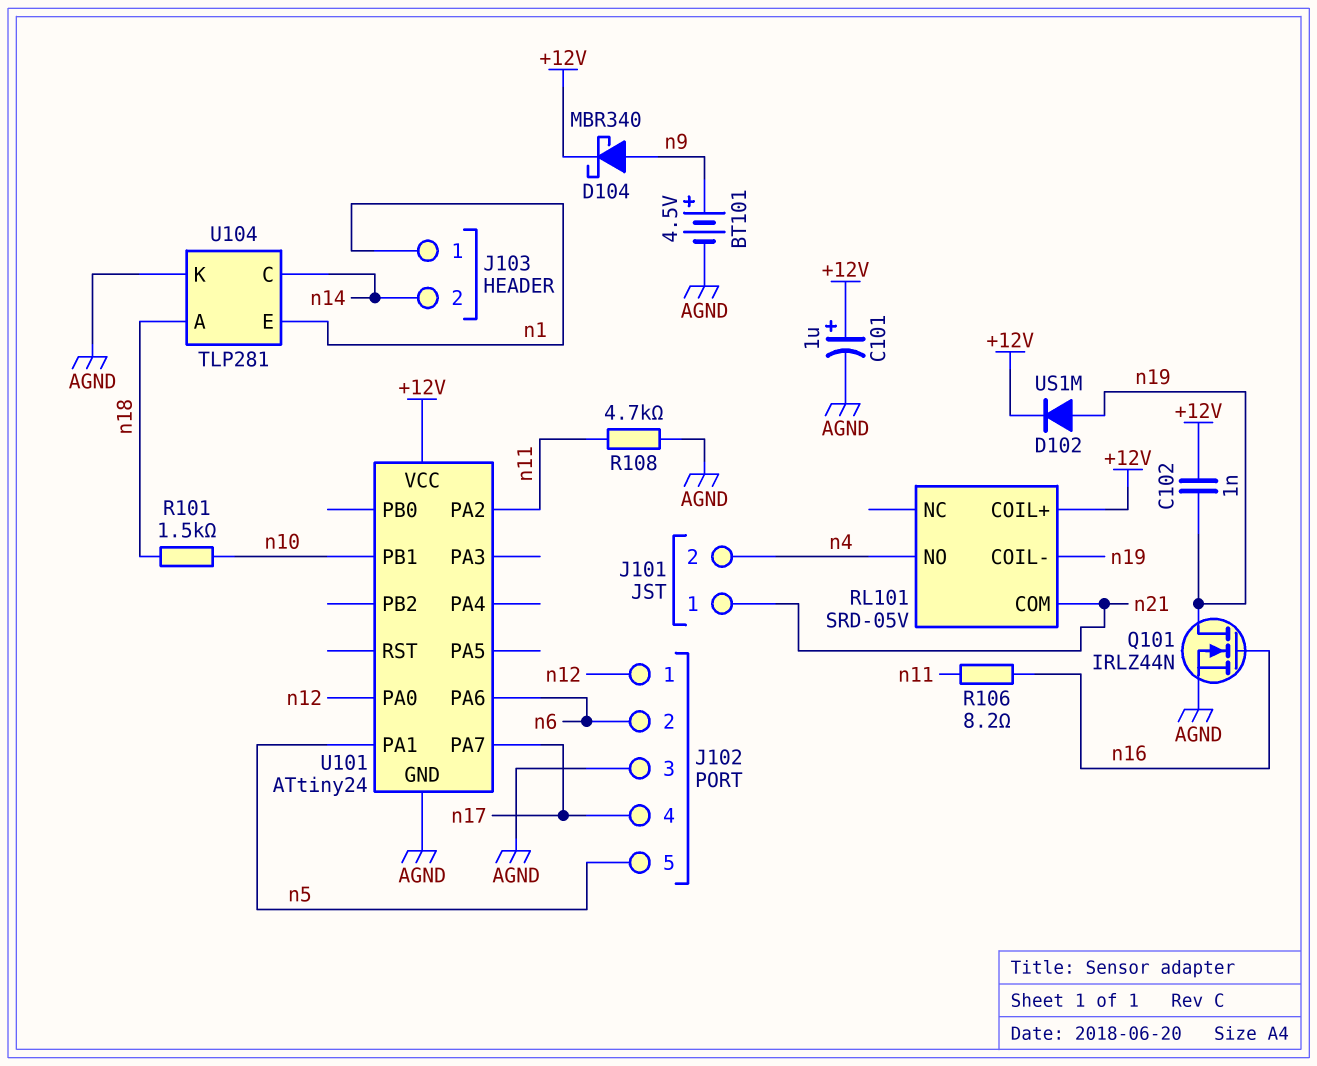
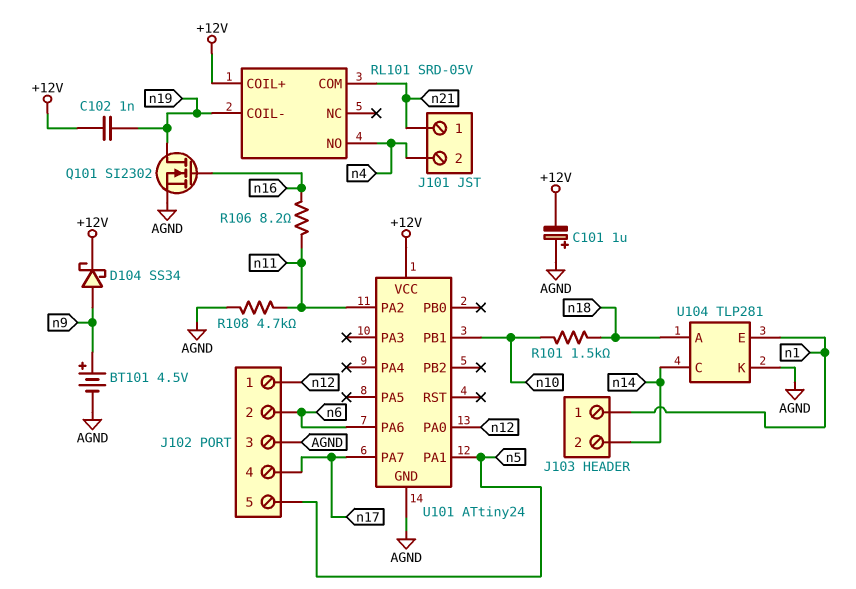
C101: 1uF (plus +12V, minus AGND) -> 1uF (plus AGND, minus +12V)
D102: diode US1M (A n19, K +12V) -> none
D104: schottky MBR340 (A n9, K +12V) -> schottky SS34 (A n9, K +12V)
Q101: NMOS IRLZ44N (G n16, D n19, S AGND) -> NMOS SI2302 (G n16, D n19, S AGND)

